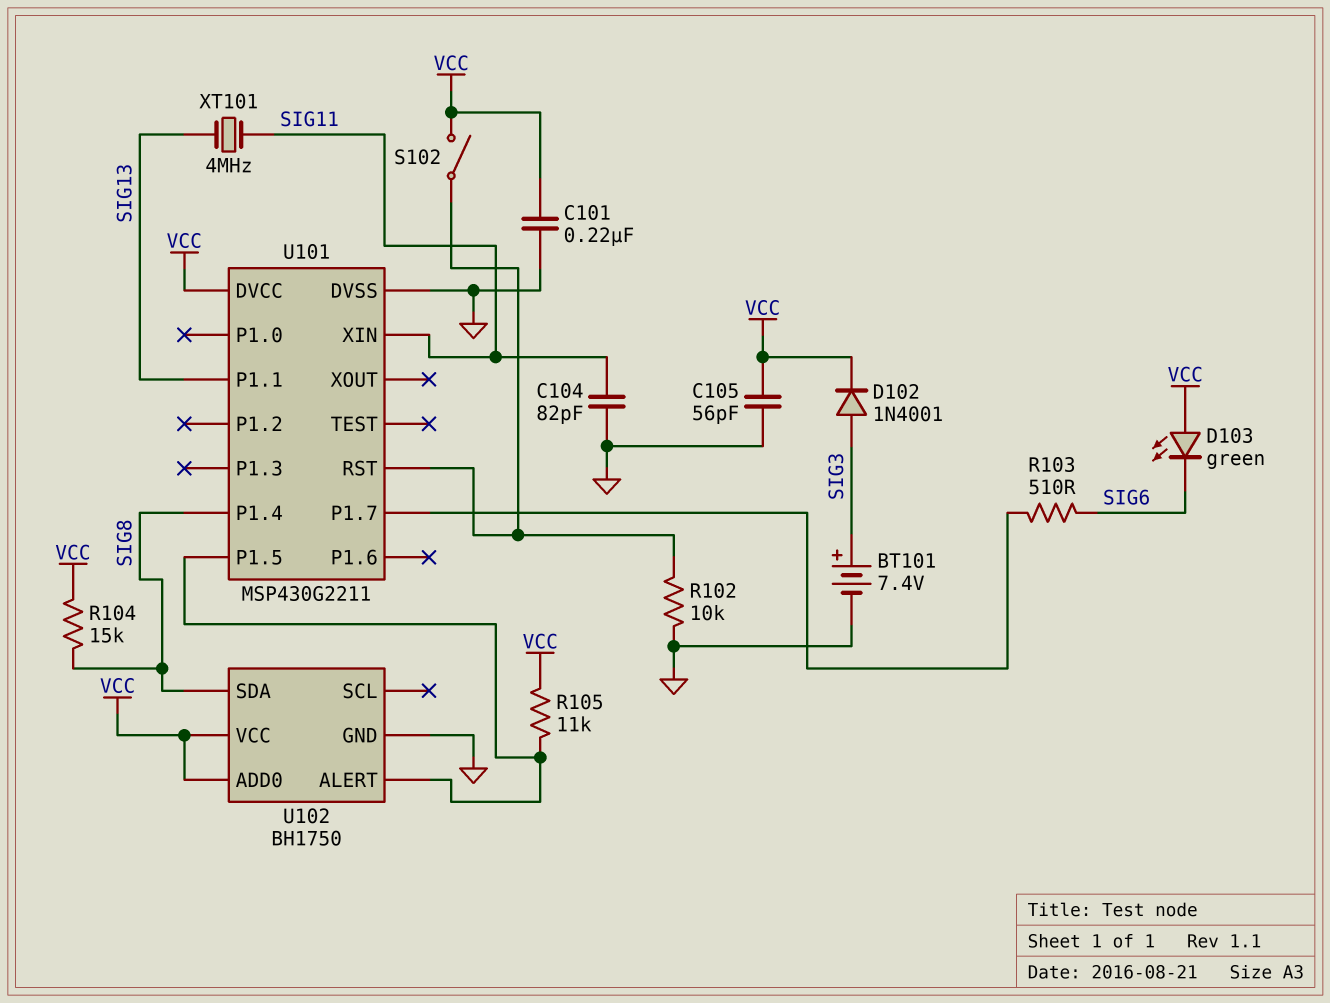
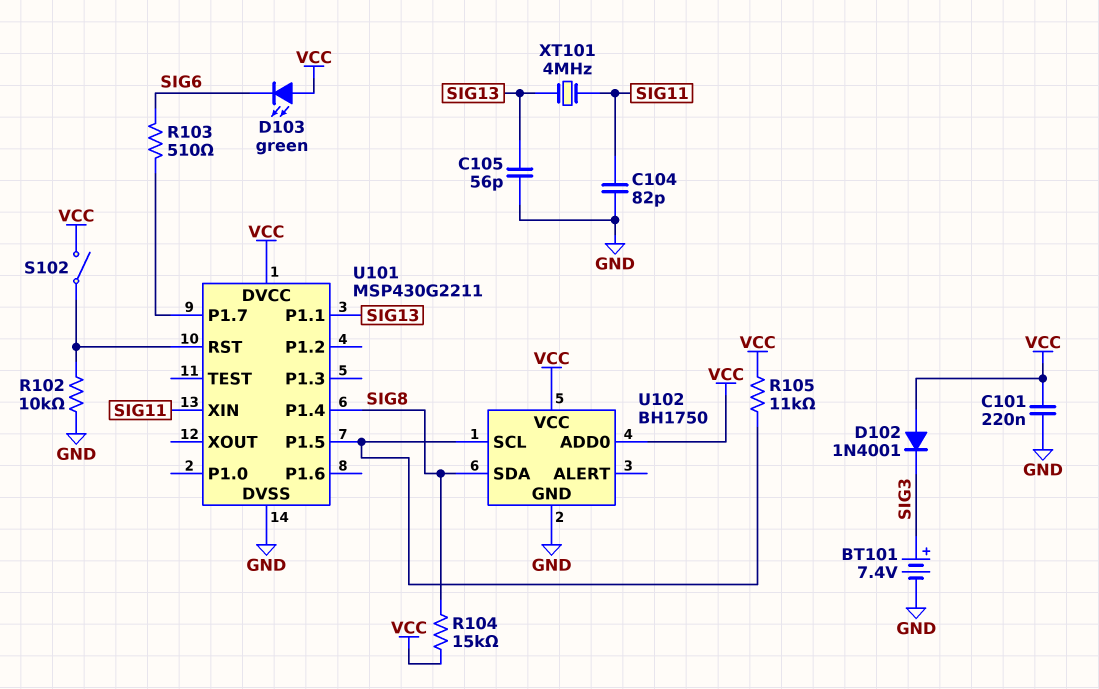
C105: 56pF (GND, VCC) -> 56pF (GND, SIG13)
D102: diode 1N4001 (A SIG3, K VCC) -> diode 1N4001 (A VCC, K SIG3)
U102 pin ALERT: U101/P1.5 -> none
U102 pin SCL: none -> U101/P1.5

